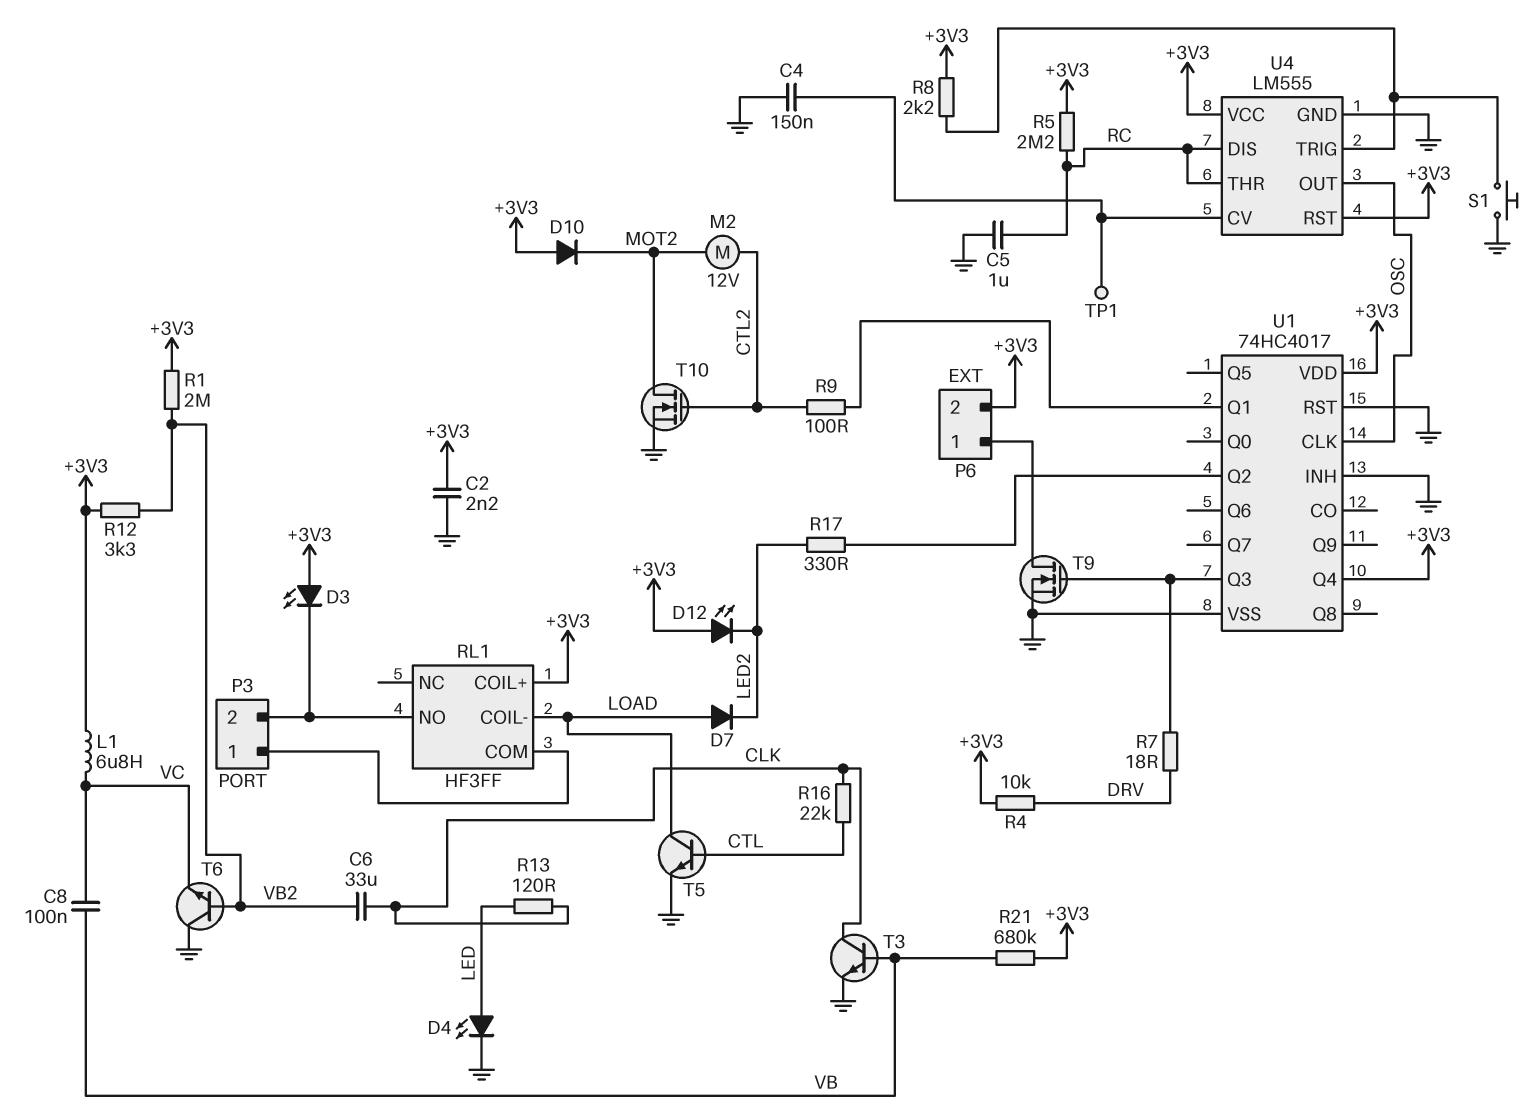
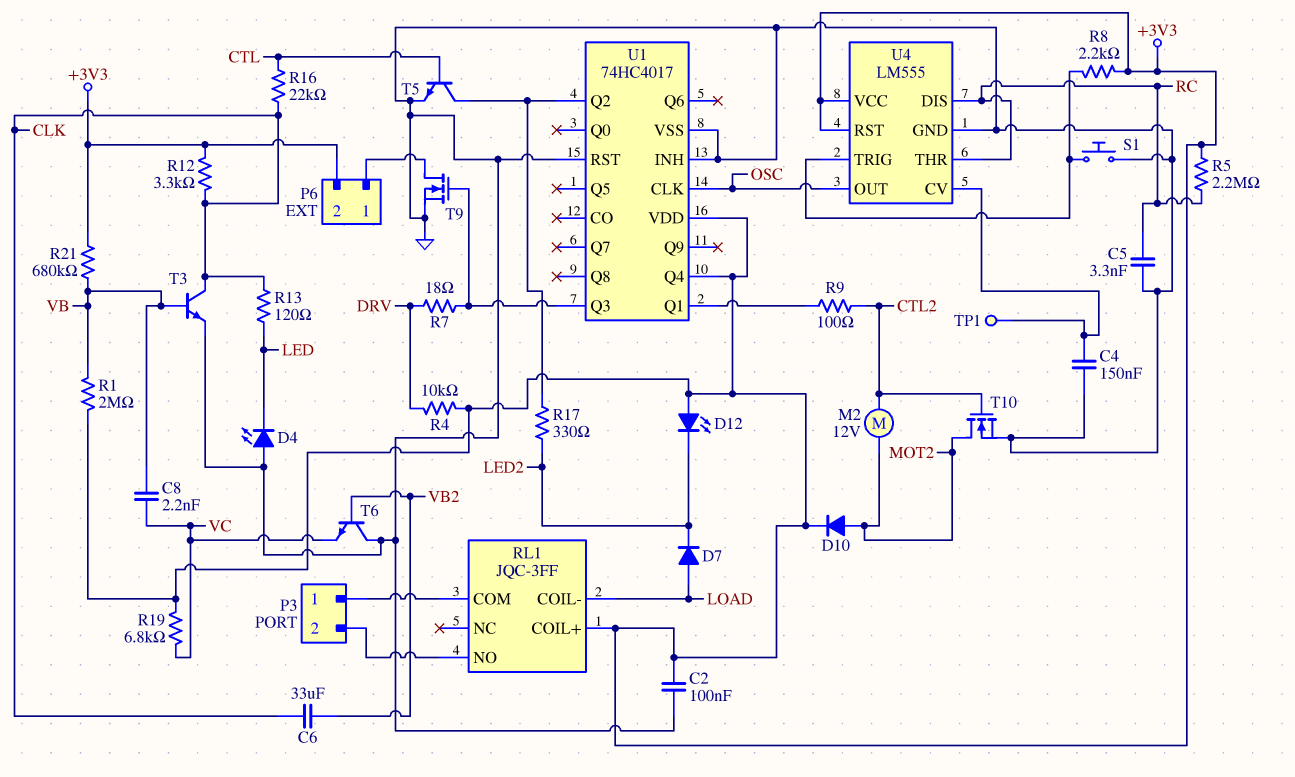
C2: 2.2nF (+3V3, GND) -> 100nF (+3V3, GND)
C5: 1uF (GND, RC) -> 3.3nF (GND, RC)
C8: 100nF (VB, VC) -> 2.2nF (VB, VC)
D3: LED (A +3V3, K P3/2) -> none
D4: LED (A LED, K GND) -> LED (A GND, K LED)
D10: diode (A +3V3, K MOT2) -> diode (A MOT2, K +3V3)
L1: 6.8uH (+3V3, VC) -> none
R1: 2M (+3V3, VB2) -> 2M (+3V3, VB)
R12: 3.3k (+3V3, VB2) -> 3.3k (+3V3, CLK)
R19: none -> 6.8k (+3V3, VC)
RL1: HF3FF -> JQC-3FF
T5: NPN (B CTL, C LOAD, E GND) -> NPN (B CTL, C U1/Q2, E GND)

